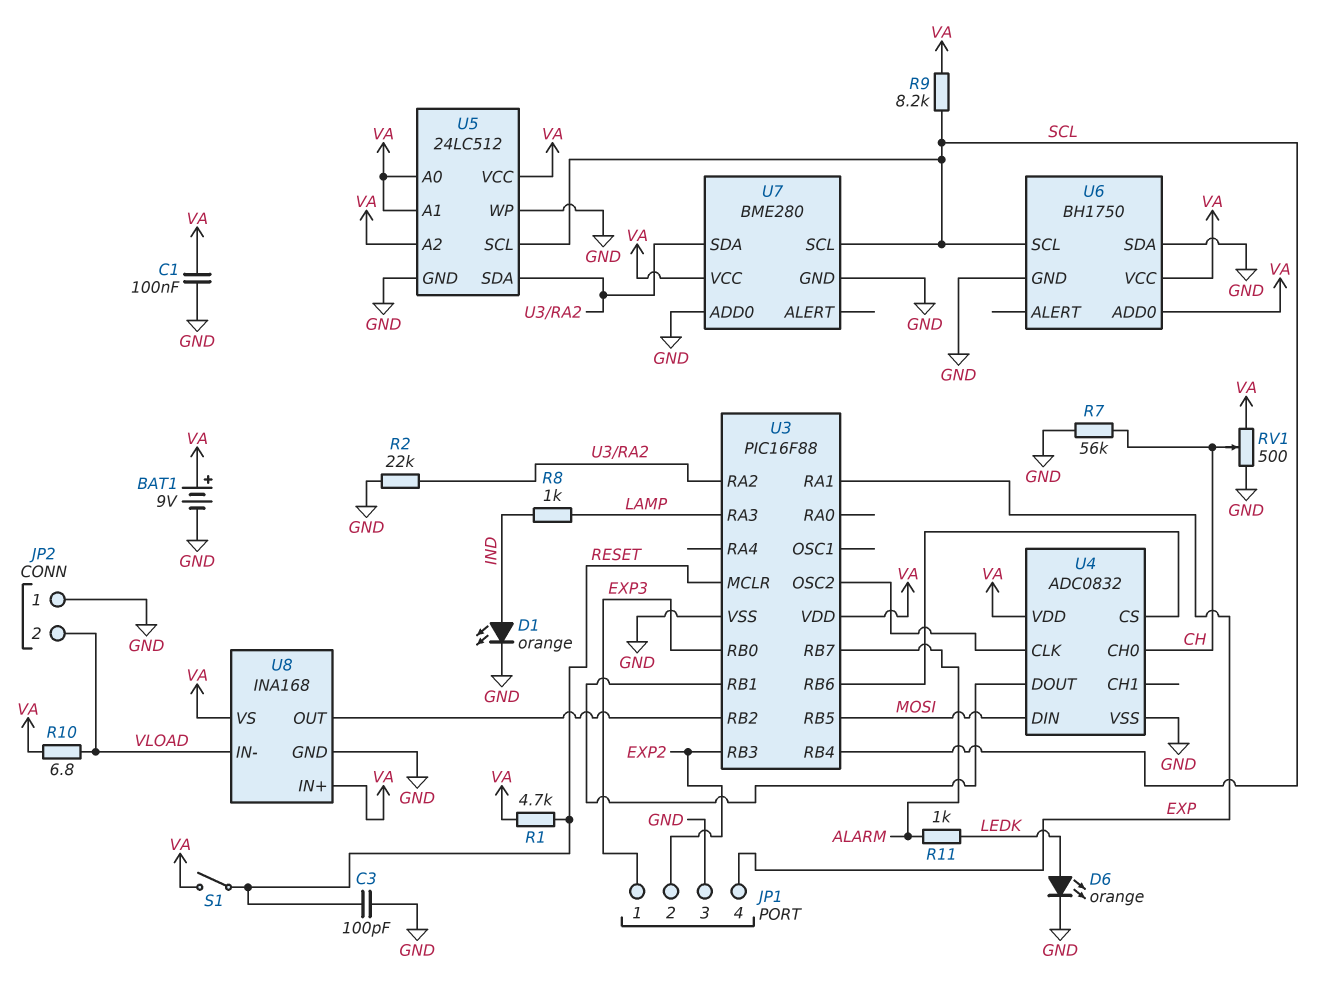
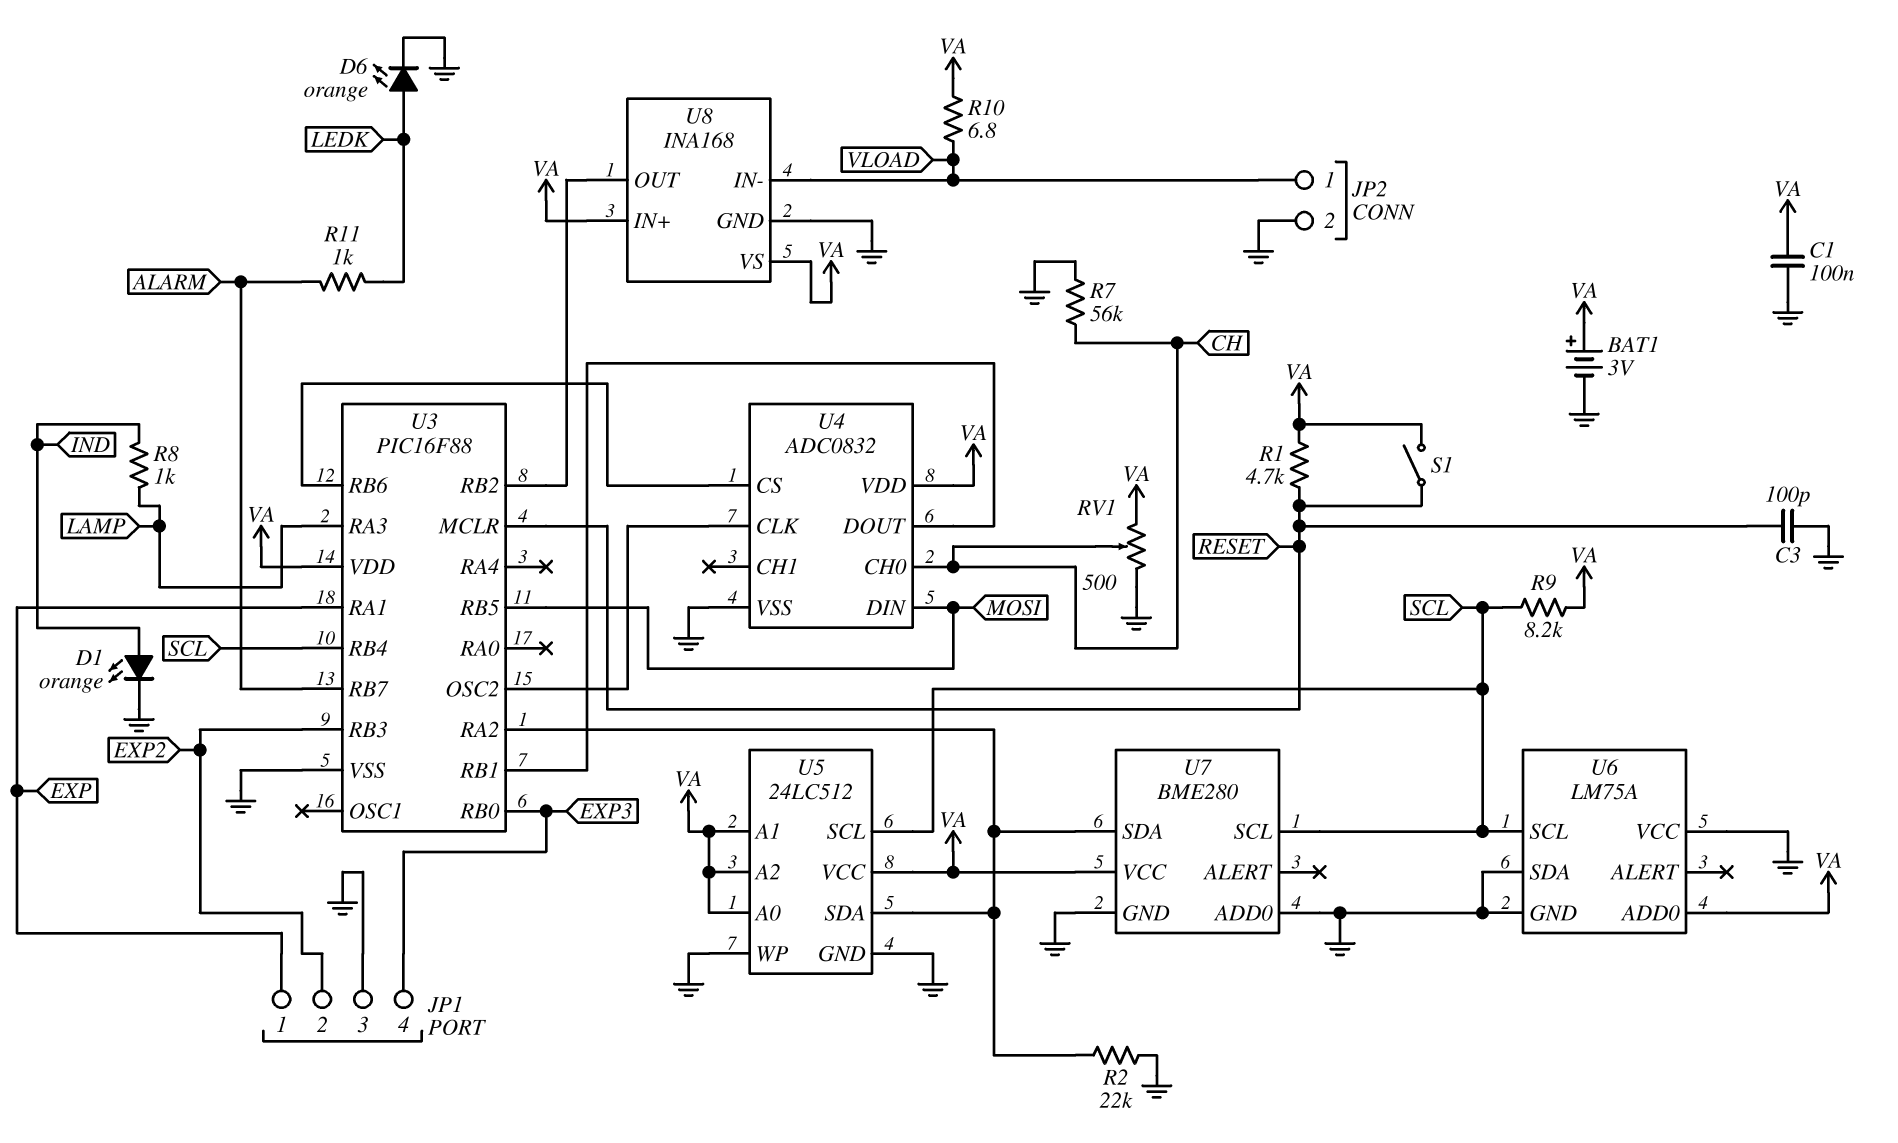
BAT1: 9V (plus VA, minus GND) -> 3V (plus VA, minus GND)
JP1 pin 1: EXP3 -> EXP
JP1 pin 4: EXP -> EXP3
JP2 pin 1: GND -> VLOAD
JP2 pin 2: VLOAD -> GND
U6: BH1750 -> LM75A
U6 pin VCC: VA -> GND

